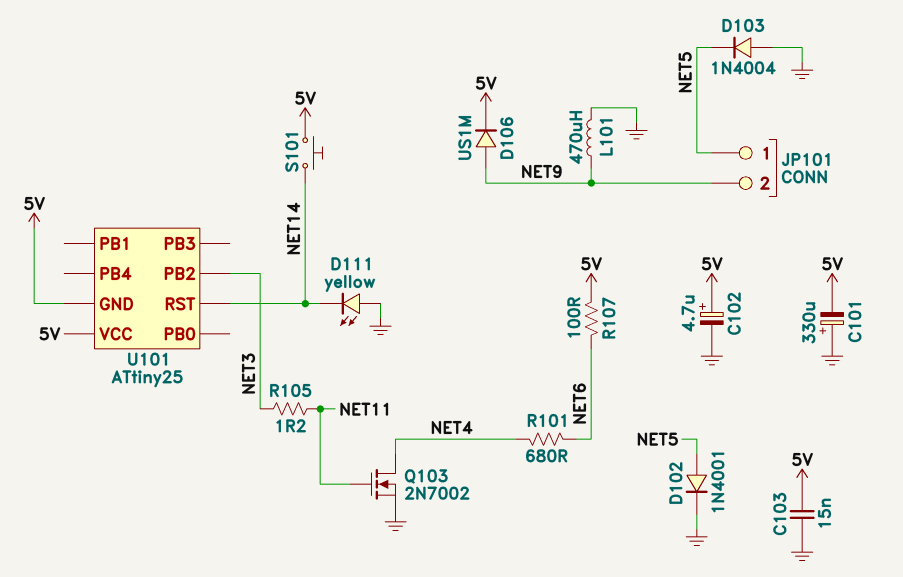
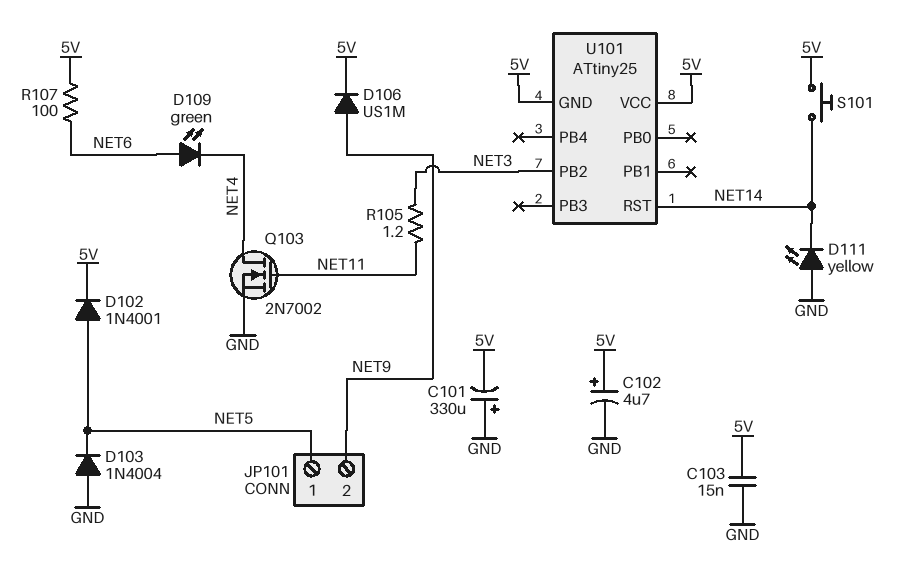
D102: diode 1N4001 (A NET5, K GND) -> diode 1N4001 (A NET5, K 5V)
D109: none -> LED green (A NET6, K NET4)
L101: 470uH (GND, NET9) -> none
R101: 680 (NET4, NET6) -> none

